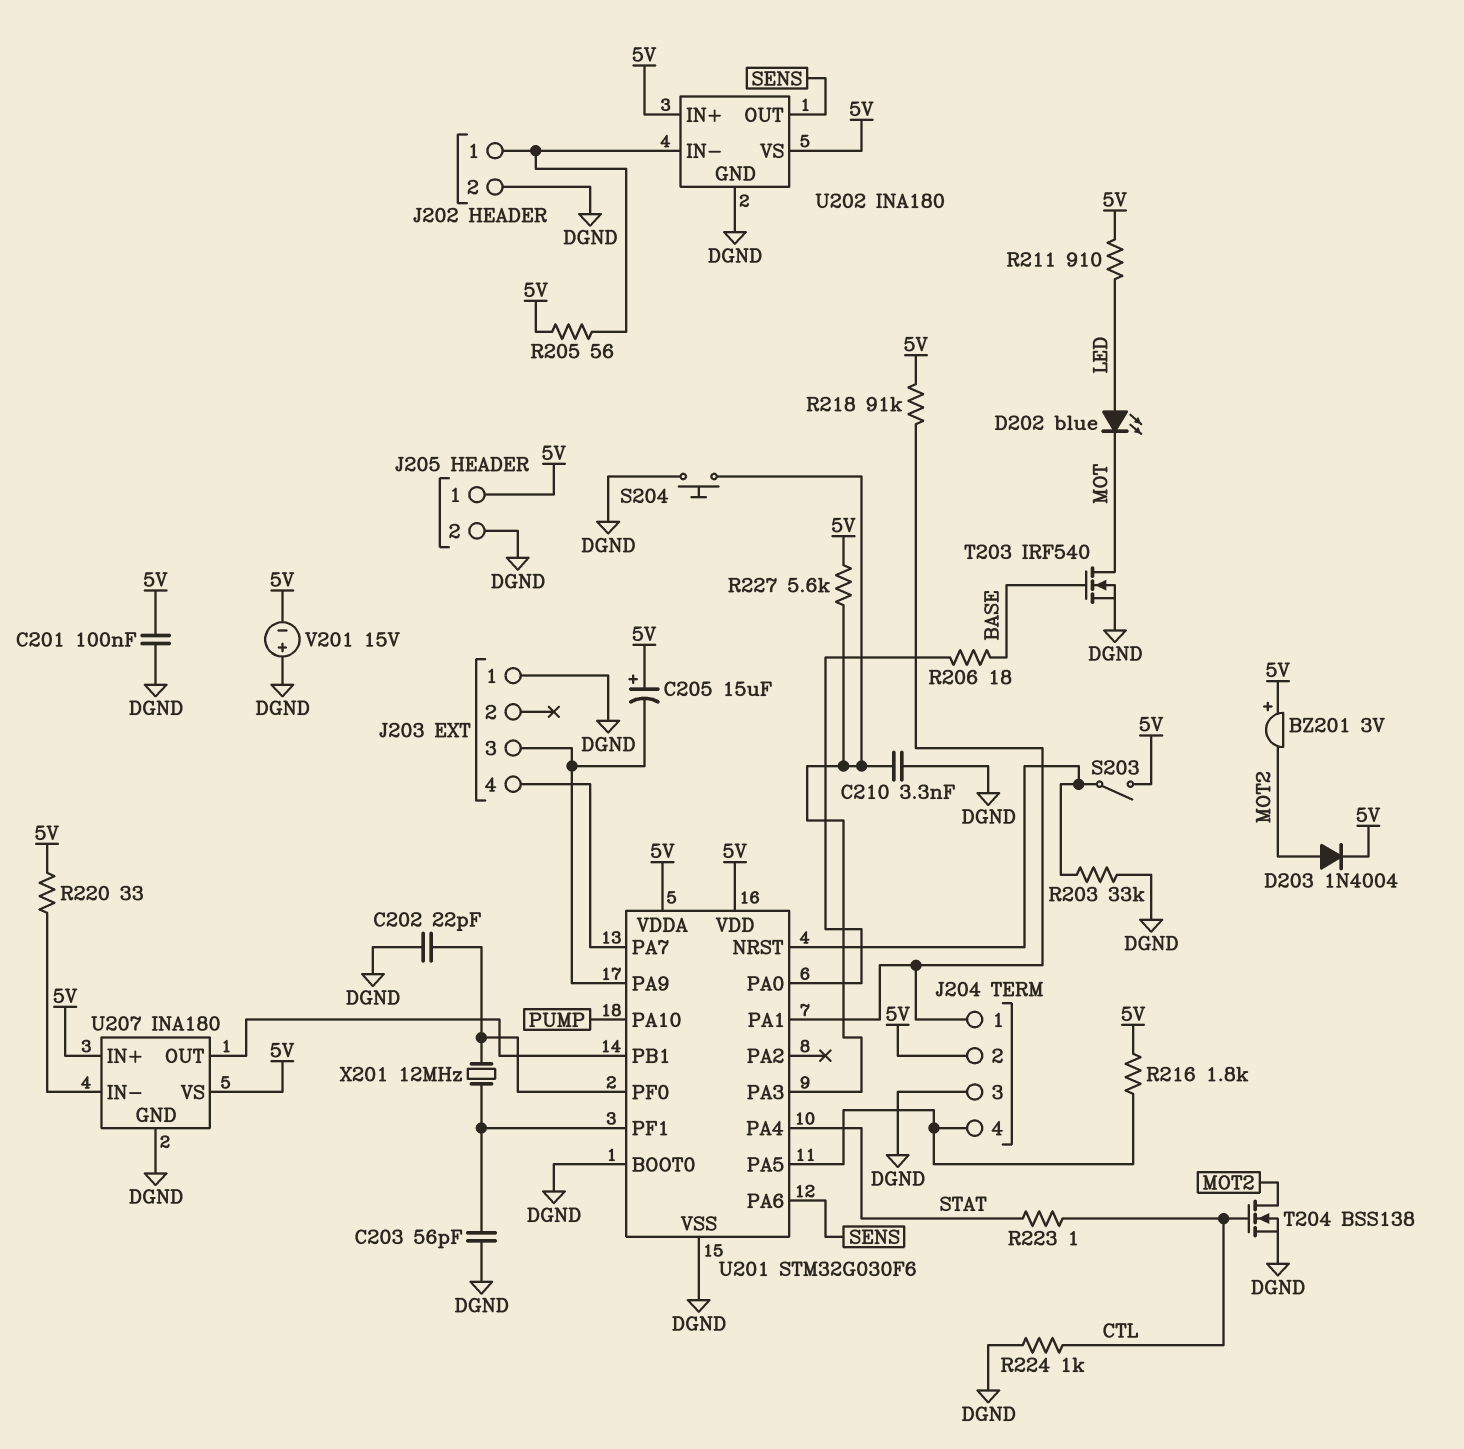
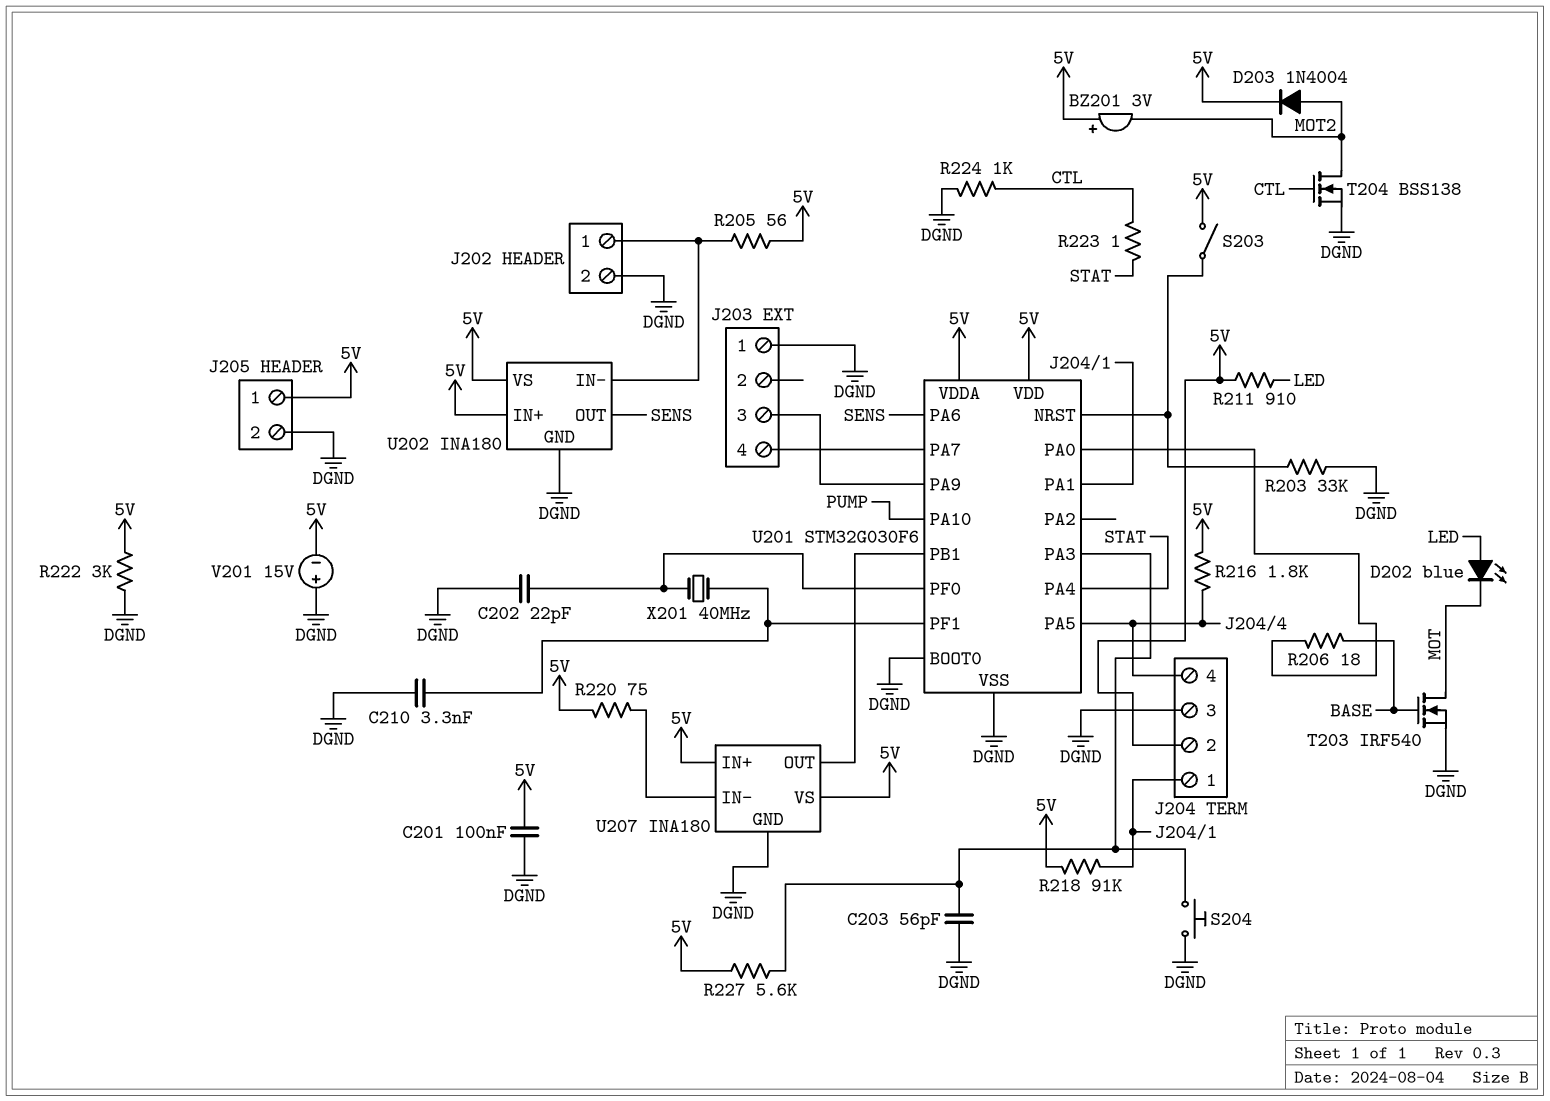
C203: 56pF (DGND, U201/PF1) -> 56pF (DGND, U201/PA3)
C205: 15uF (plus 5V, minus J203/3) -> none
C210: 3.3nF (DGND, U201/PA3) -> 3.3nF (DGND, U201/PF1)
R220: 33 (5V, U207/IN-) -> 75 (5V, U207/IN-)
R222: none -> 3k (5V, DGND)
X201: 12MHz (U201/PF0, U201/PF1) -> 40MHz (U201/PF0, U201/PF1)

